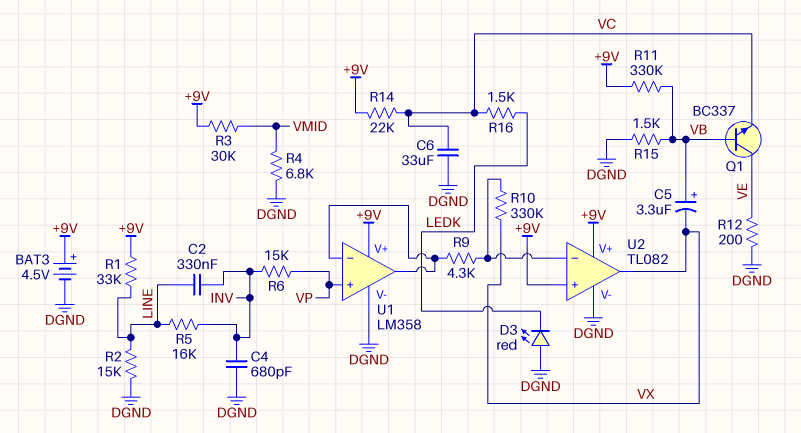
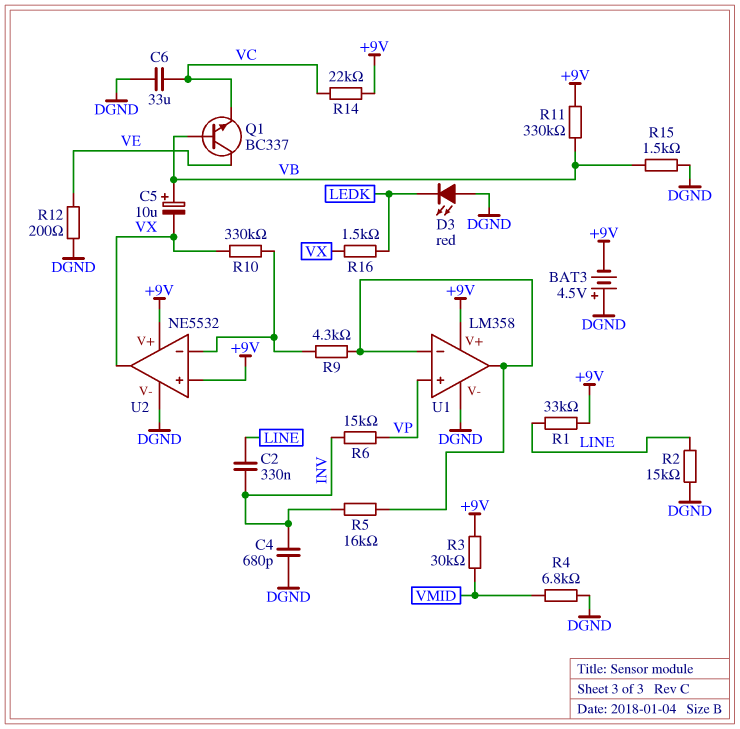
BAT3: 4.5V (plus +9V, minus DGND) -> 4.5V (plus DGND, minus +9V)
C5: 3.3uF (plus VB, minus VX) -> 10uF (plus VB, minus VX)
R5: 16k (INV, LINE) -> 16k (INV, U1/in-)
R16: 1.5k (LEDK, VC) -> 1.5k (LEDK, VX)
U2: TL082 -> NE5532

